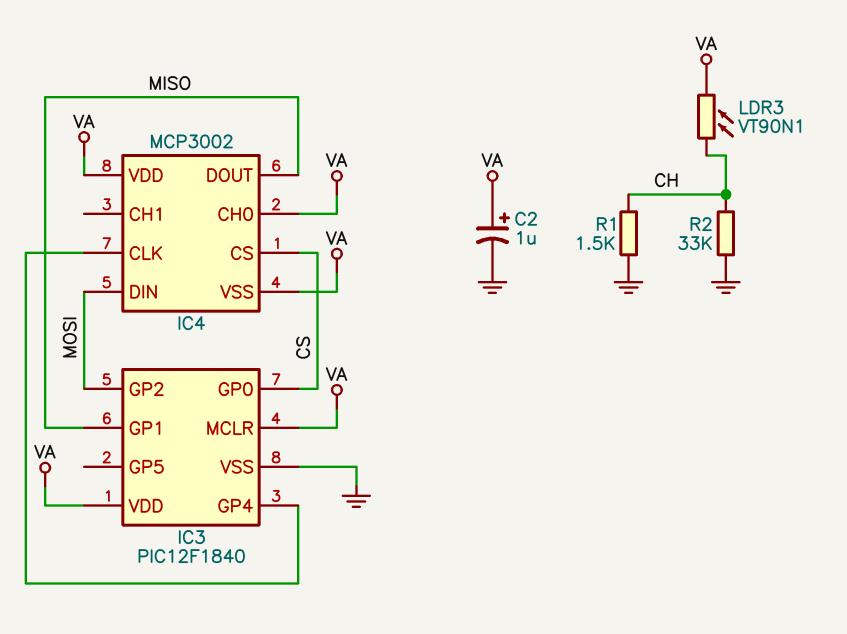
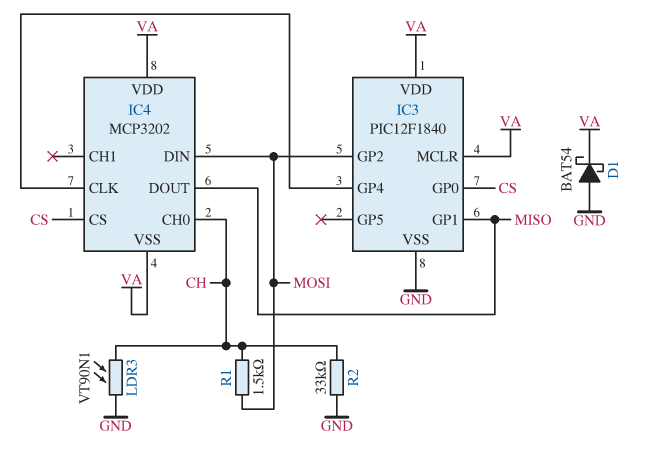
C2: 1uF (plus VA, minus GND) -> none
D1: none -> schottky BAT54 (A GND, K VA)
IC4: MCP3002 -> MCP3202
IC4 pin CH0: VA -> CH
LDR3: VT90N1 (CH, VA) -> VT90N1 (CH, GND)
R1: 1.5k (CH, GND) -> 1.5k (CH, MOSI)

